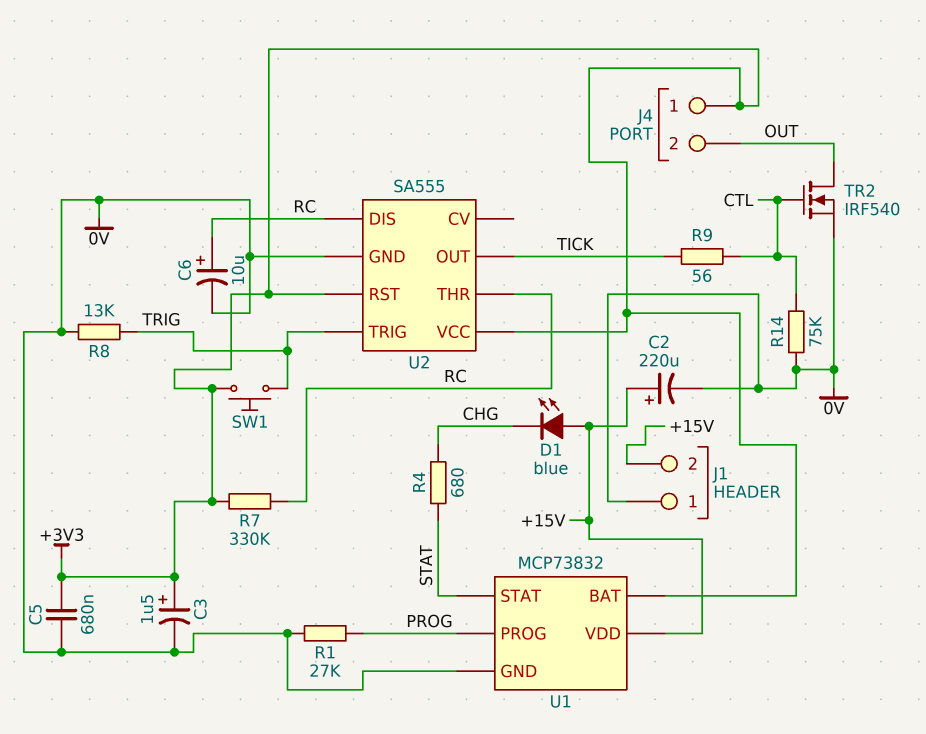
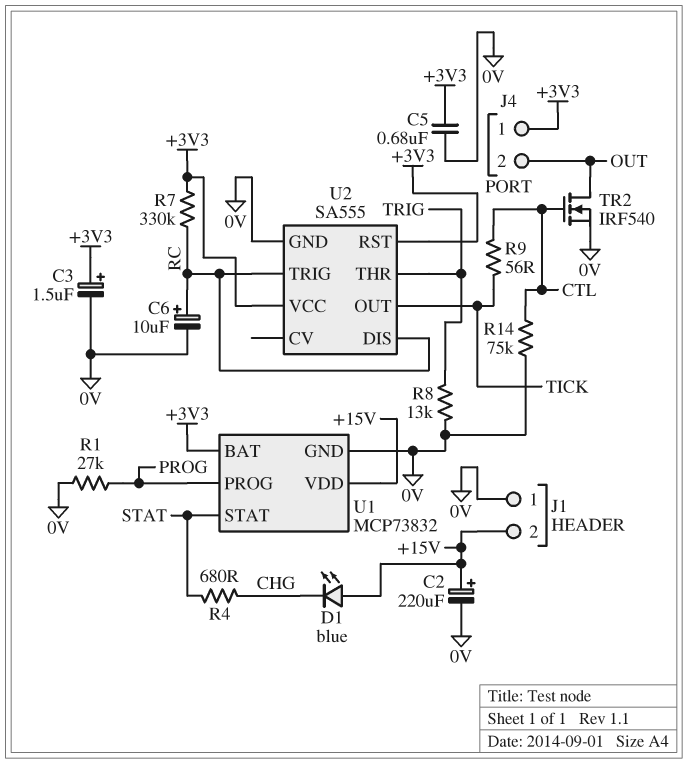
SW1: button (+3V3, TRIG) -> none
U2 pin THR: RC -> TRIG
U2 pin TRIG: TRIG -> RC

